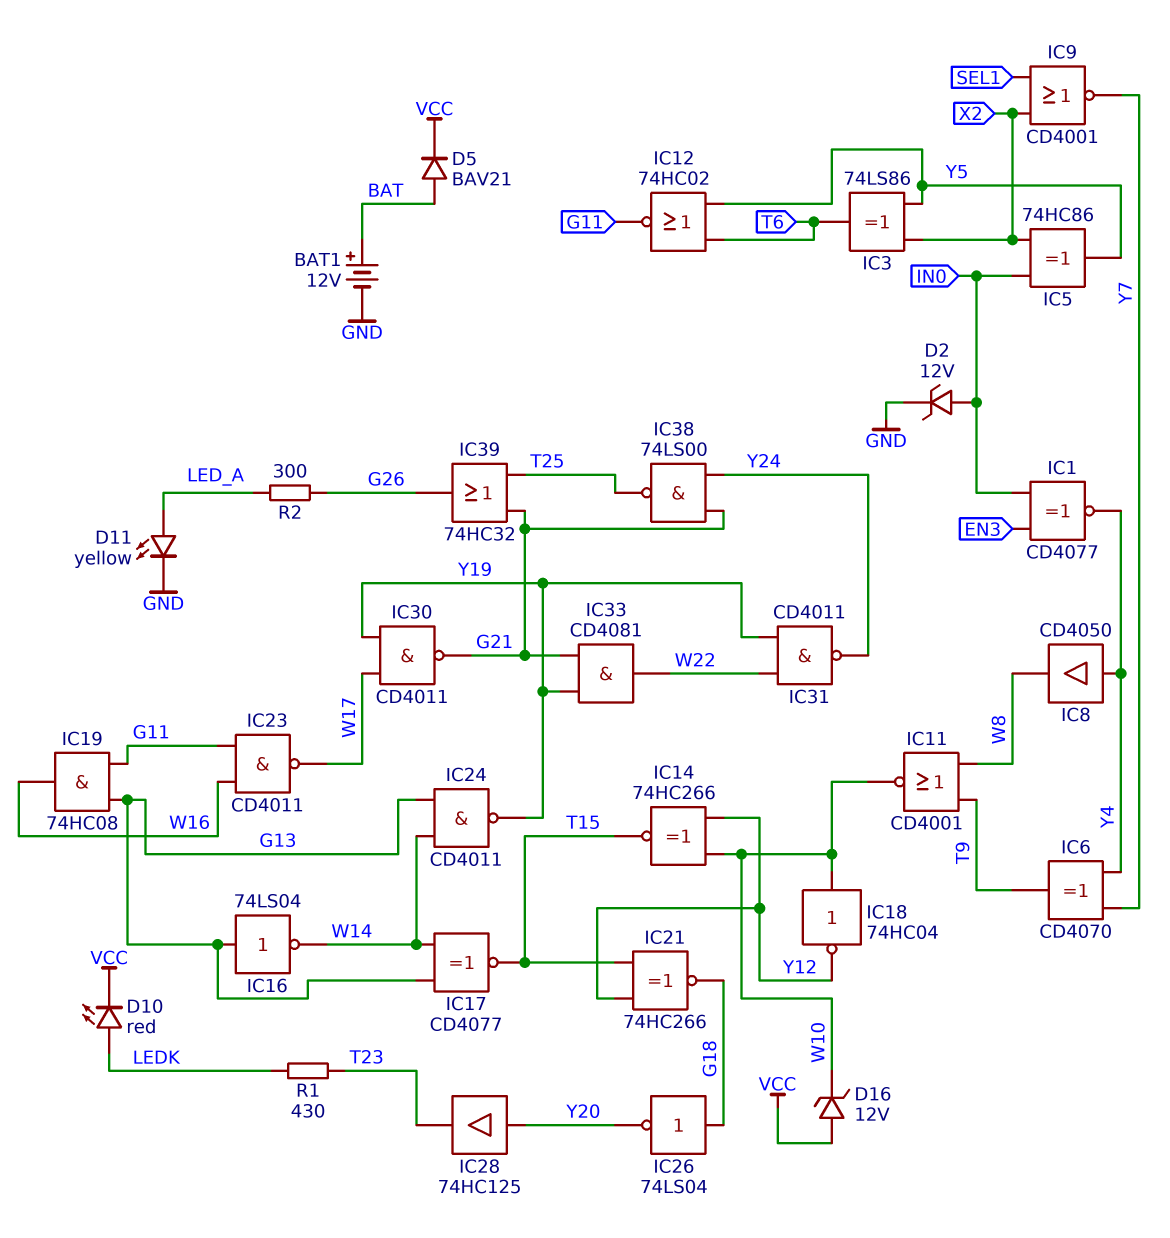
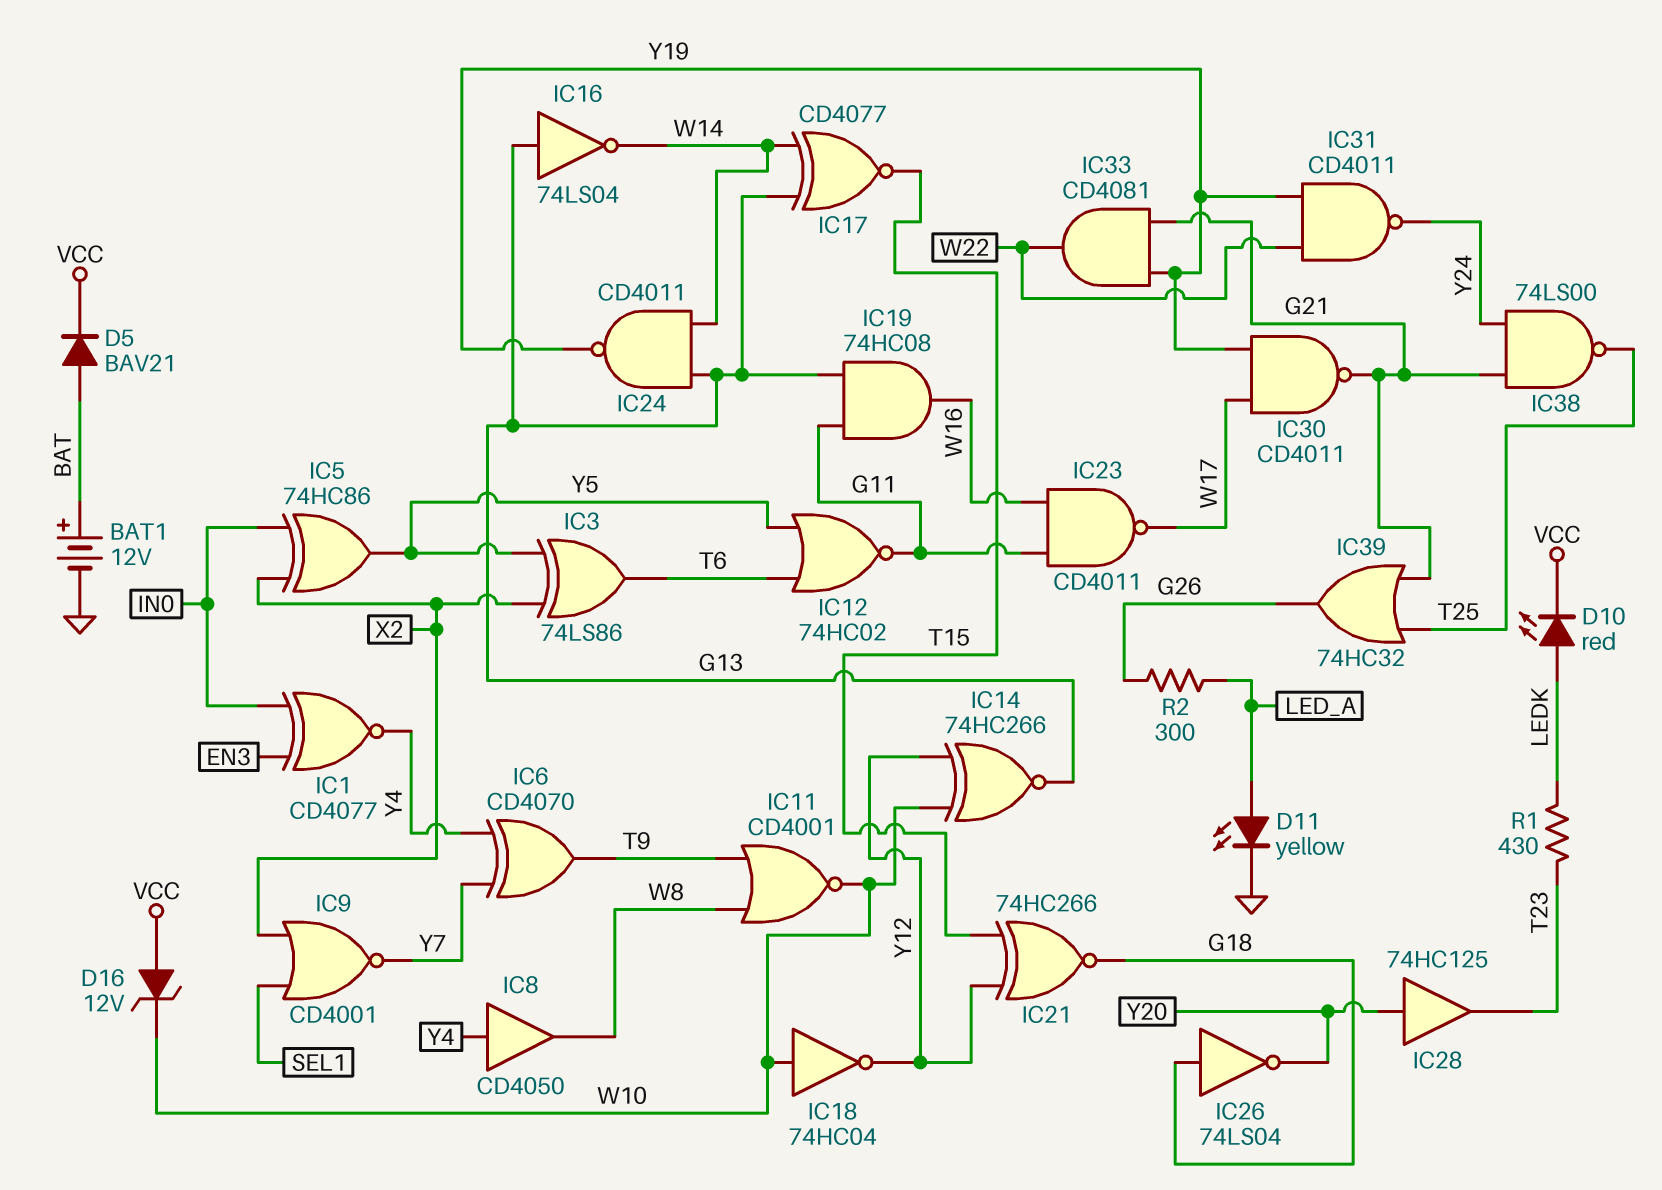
D2: zener 12V (A IN0, K GND) -> none
IC14: XNOR 74HC266 (in W10, in Y12, out T15) -> XNOR 74HC266 (in W10, in Y12, out G13)

